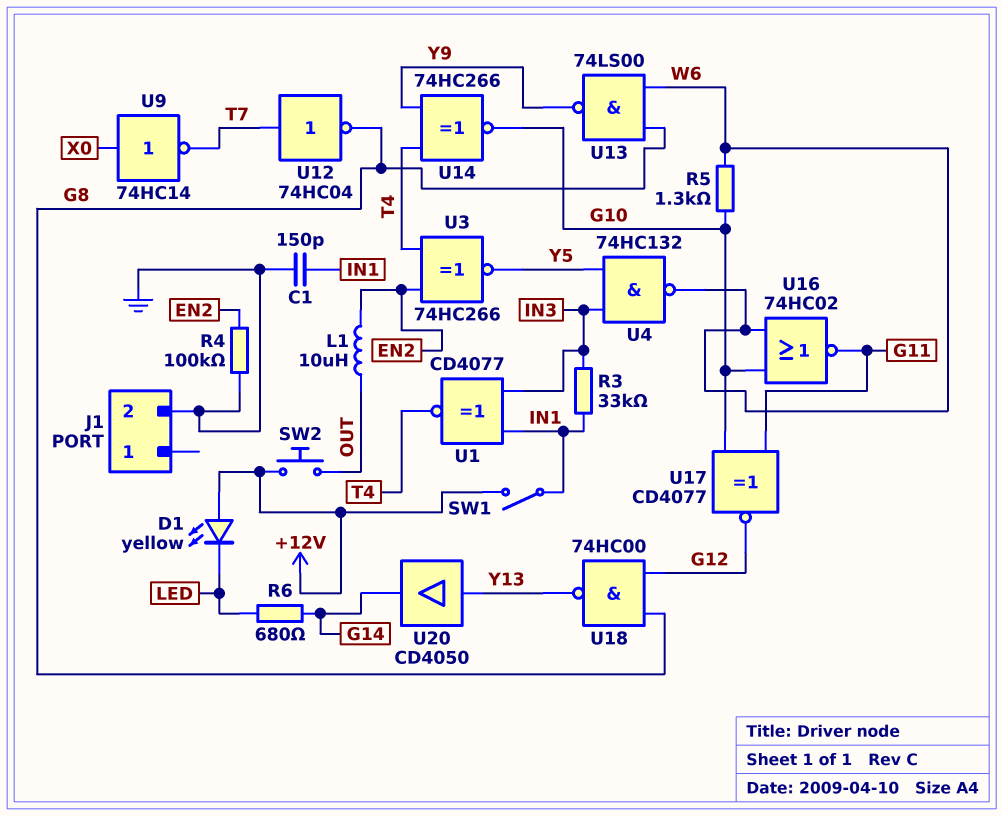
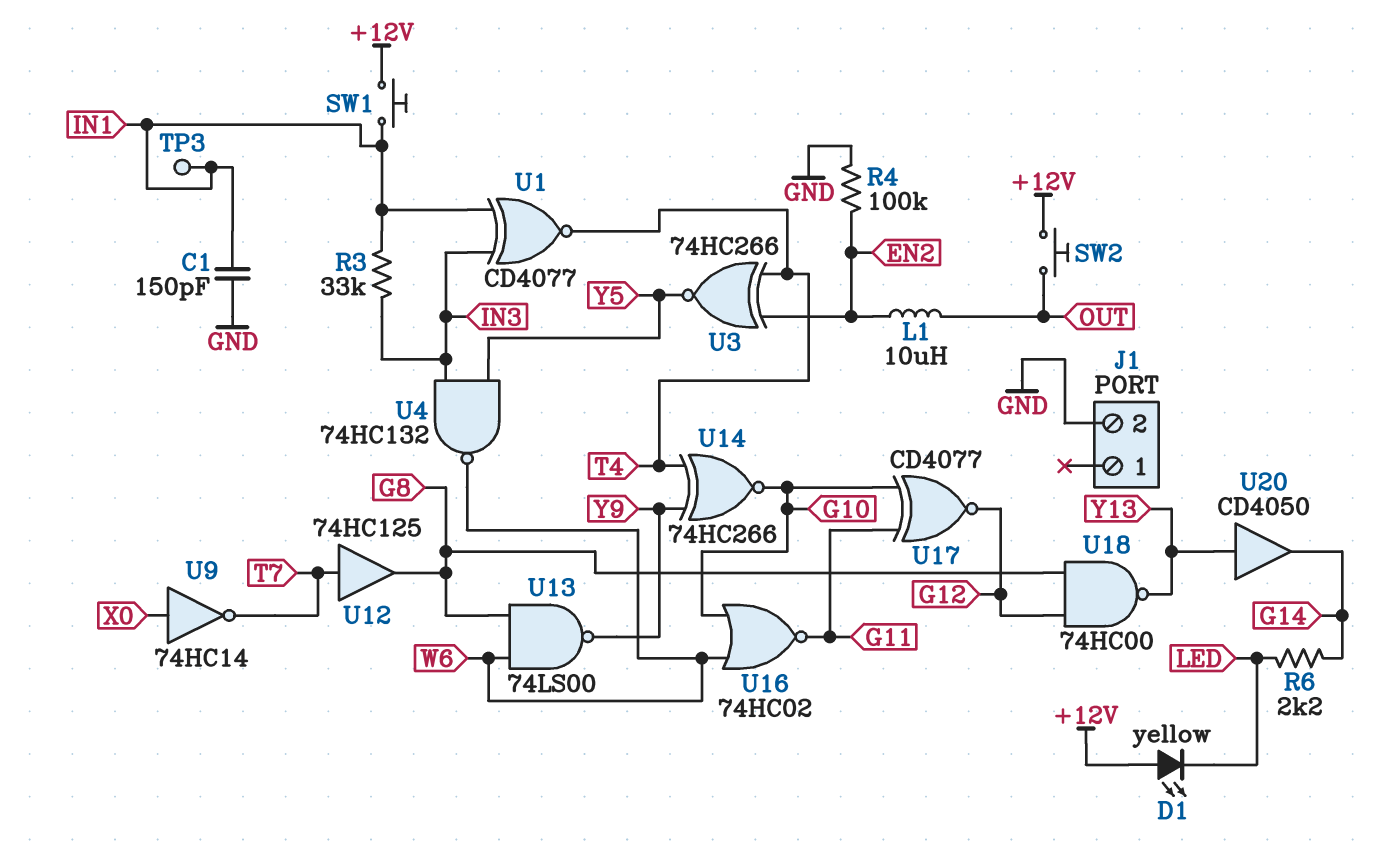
R5: 1.3k (G10, W6) -> none
R6: 680 (G14, LED) -> 2.2k (G14, LED)
SW1: switch (+12V, IN1) -> button (+12V, IN1)
TP3: none -> test point (IN1)
U12: NOT 74HC04 (in T7, out G8) -> buffer 74HC125 (in T7, out G8)

